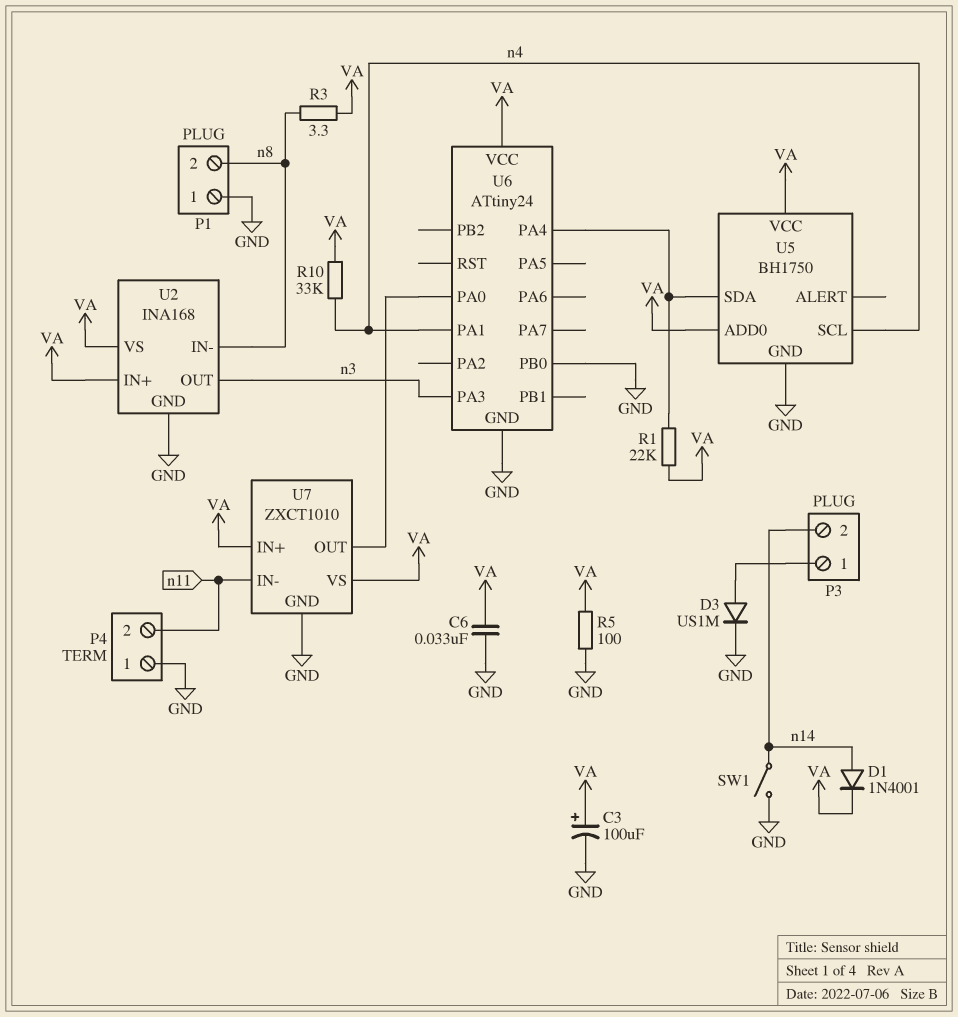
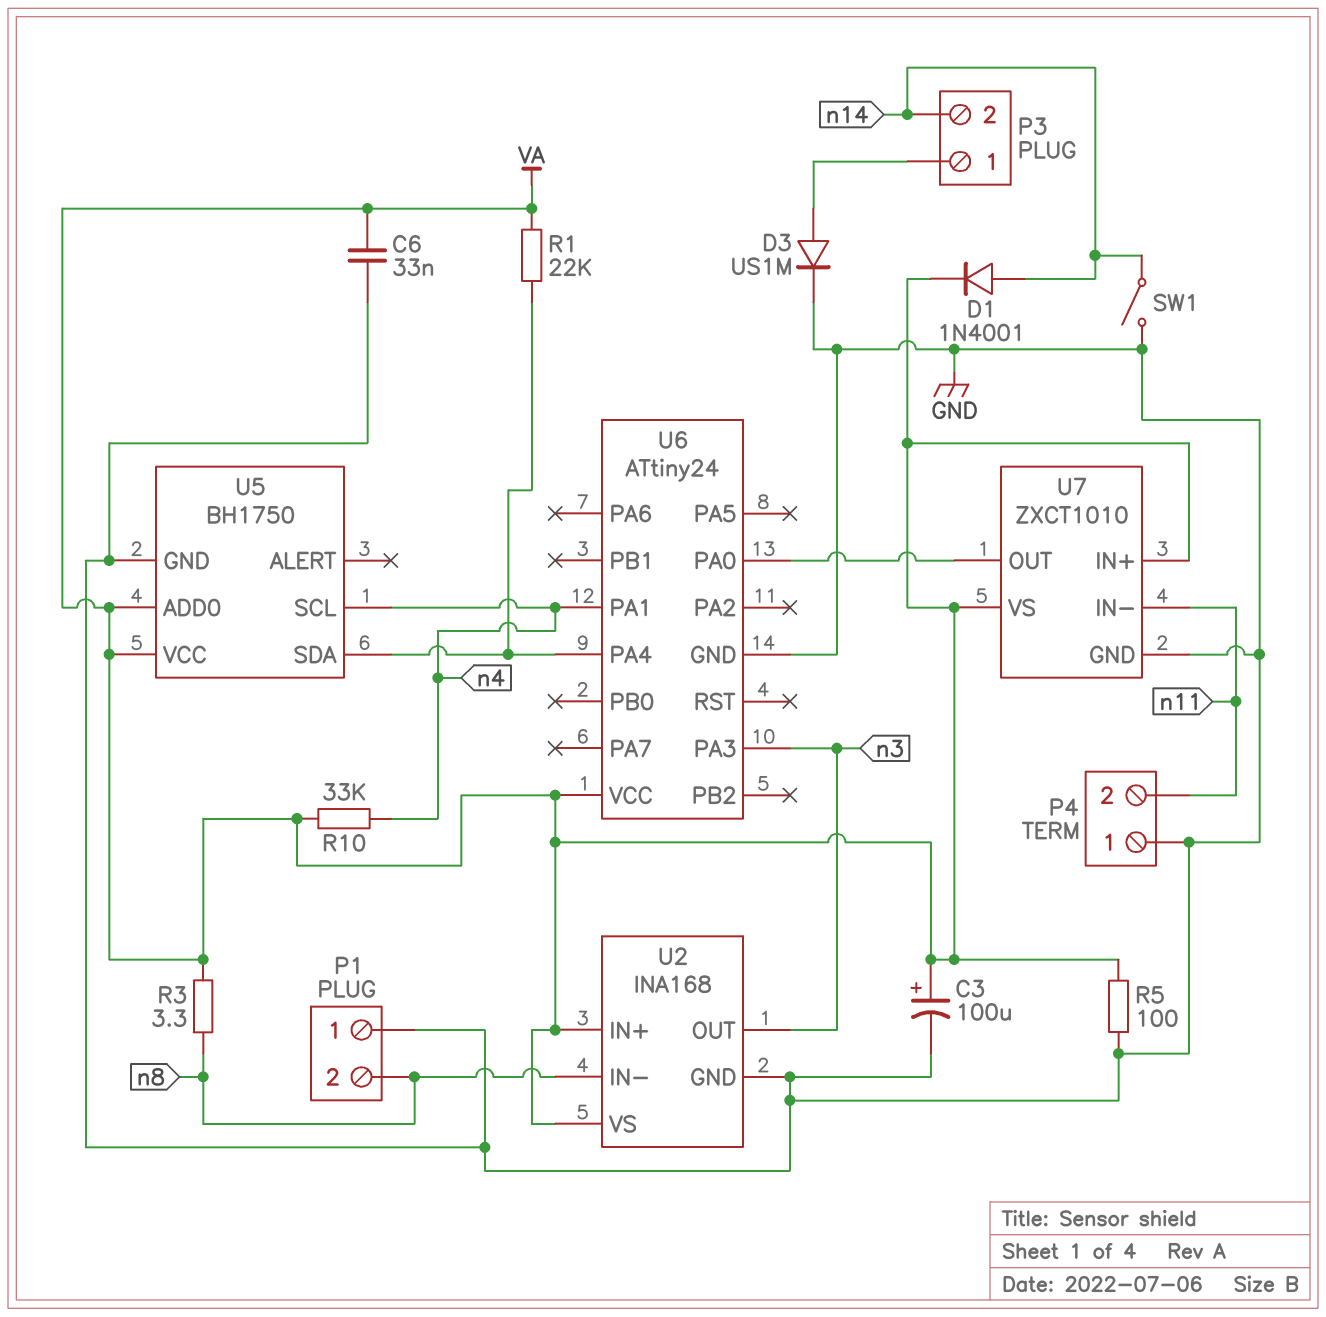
U6 pin PB0: GND -> none

